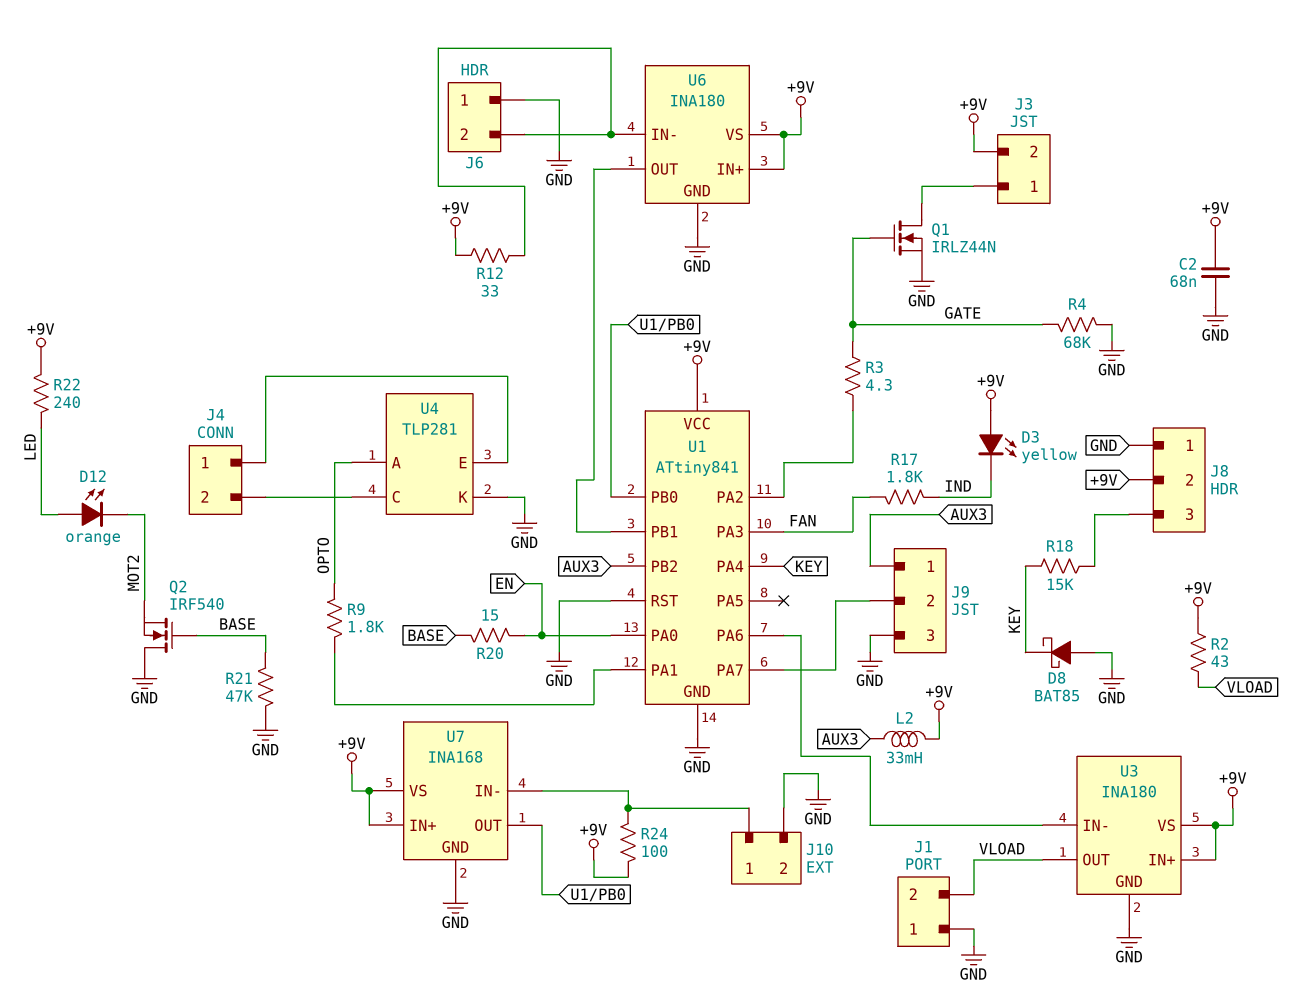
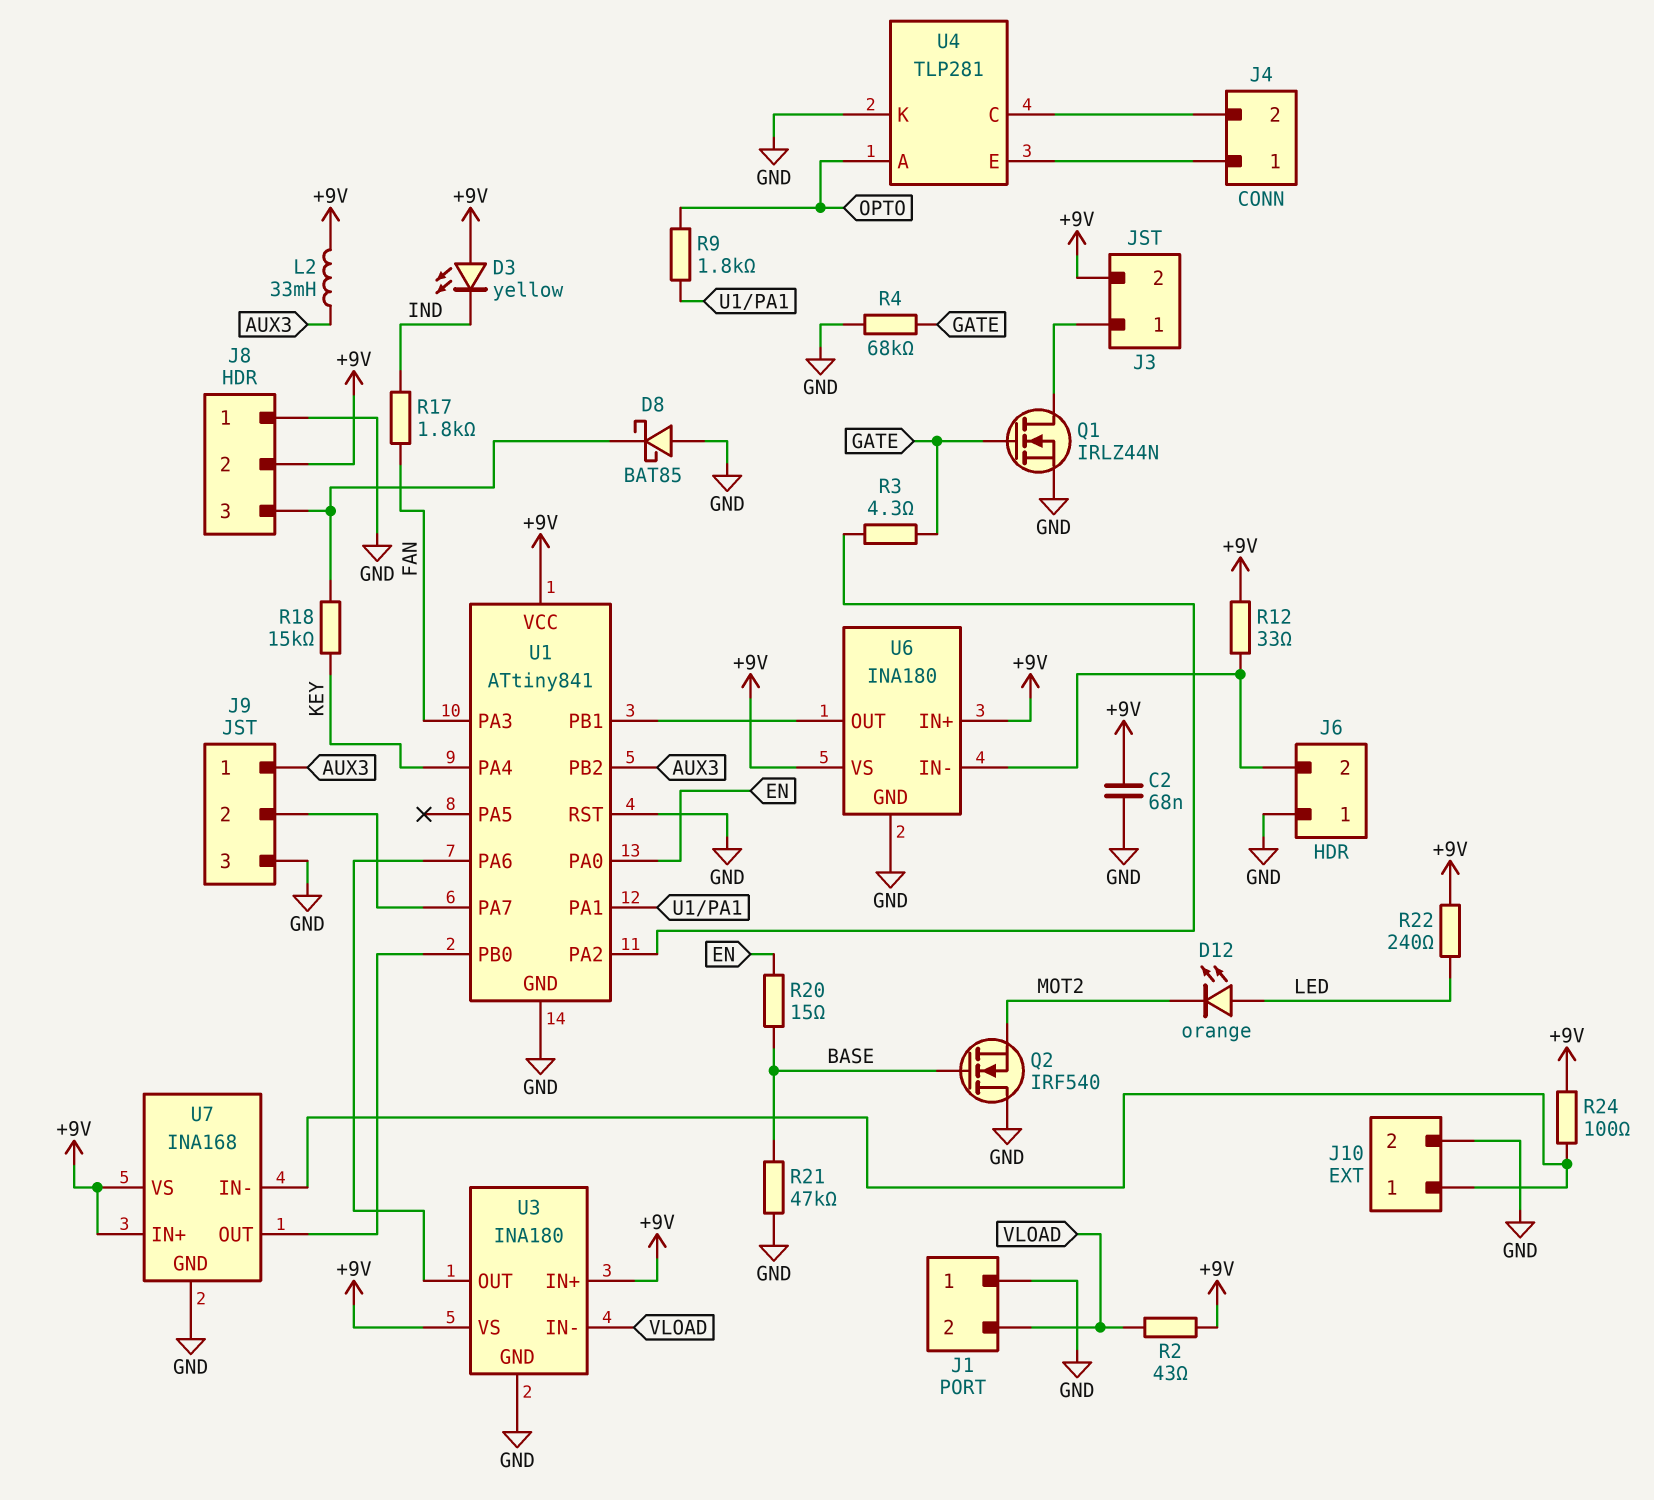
D8: schottky BAT85 (A GND, K KEY) -> schottky BAT85 (A GND, K J8/3)
U3 pin IN-: U1/PA6 -> VLOAD
U3 pin OUT: VLOAD -> U1/PA6

